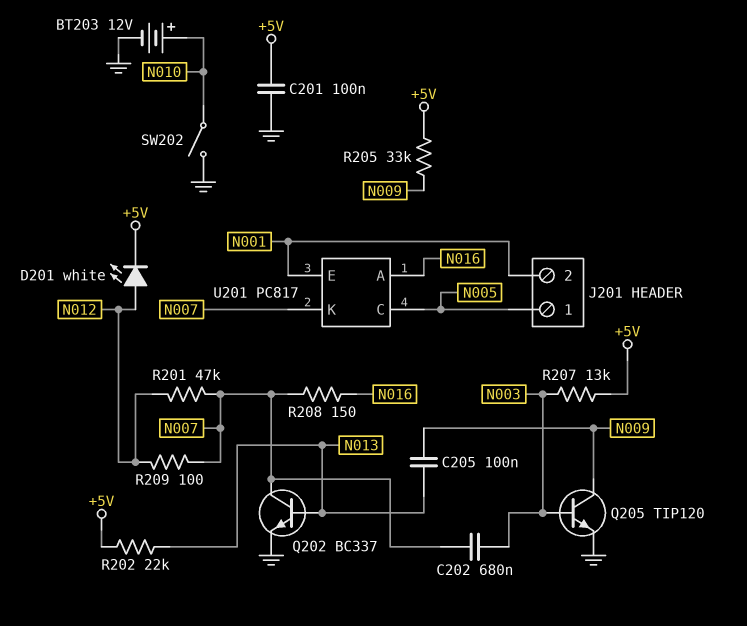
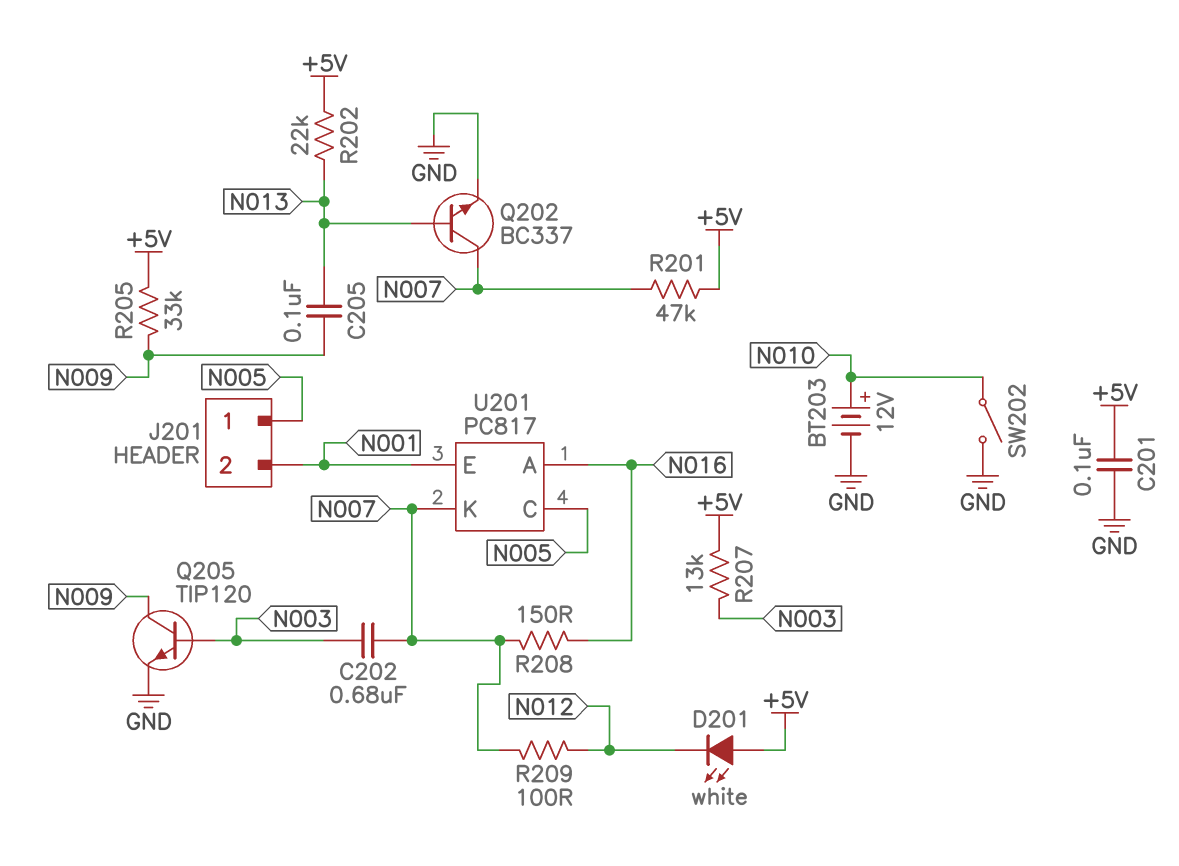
D201: LED white (A N012, K +5V) -> LED white (A +5V, K N012)
R201: 47k (N007, N012) -> 47k (+5V, N007)

